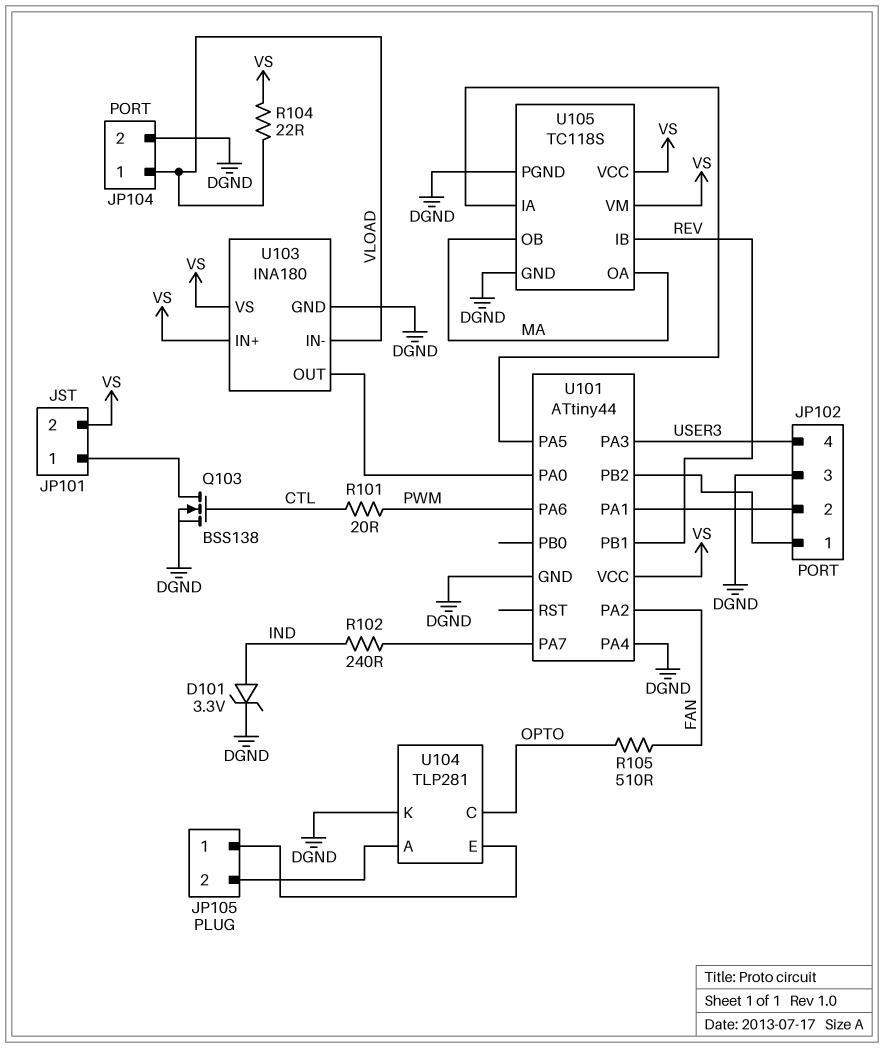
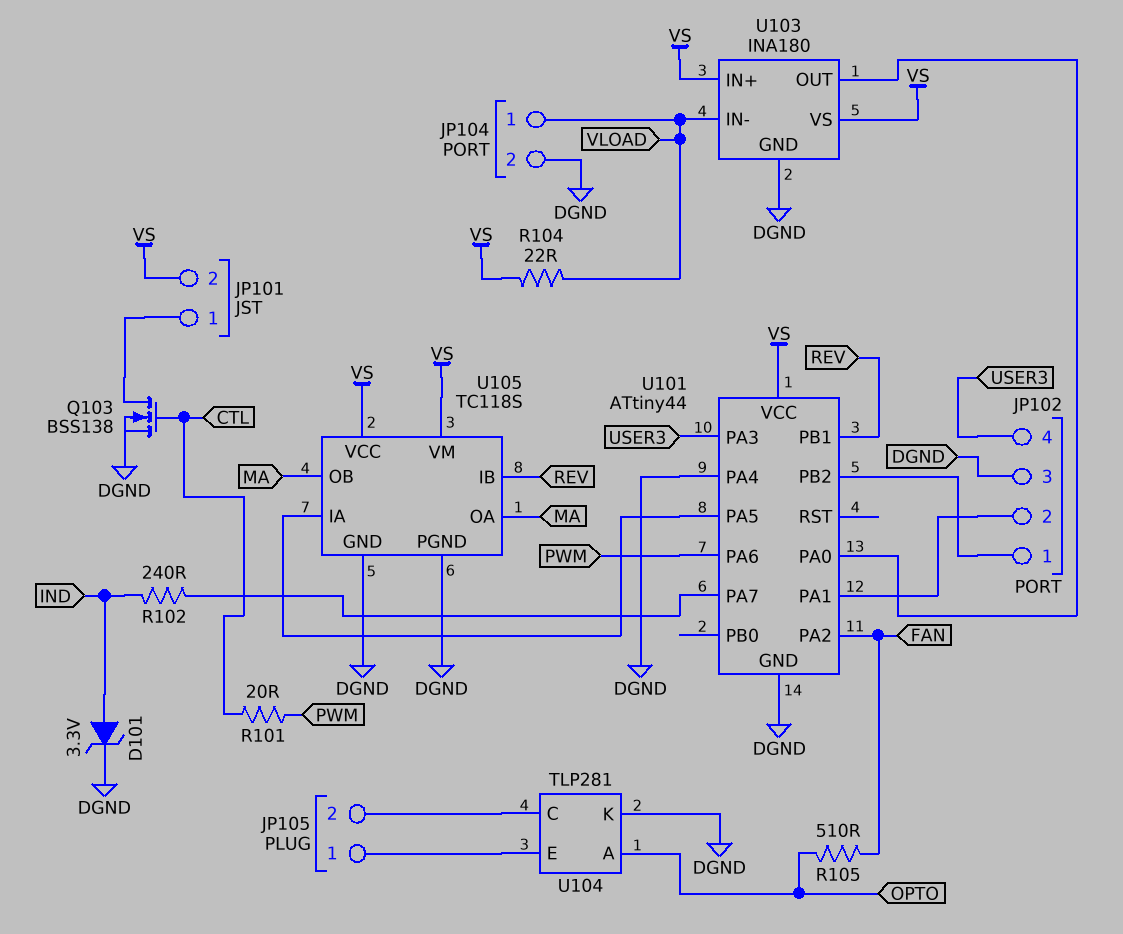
U104 pin A: JP105/2 -> OPTO
U104 pin C: OPTO -> JP105/2

